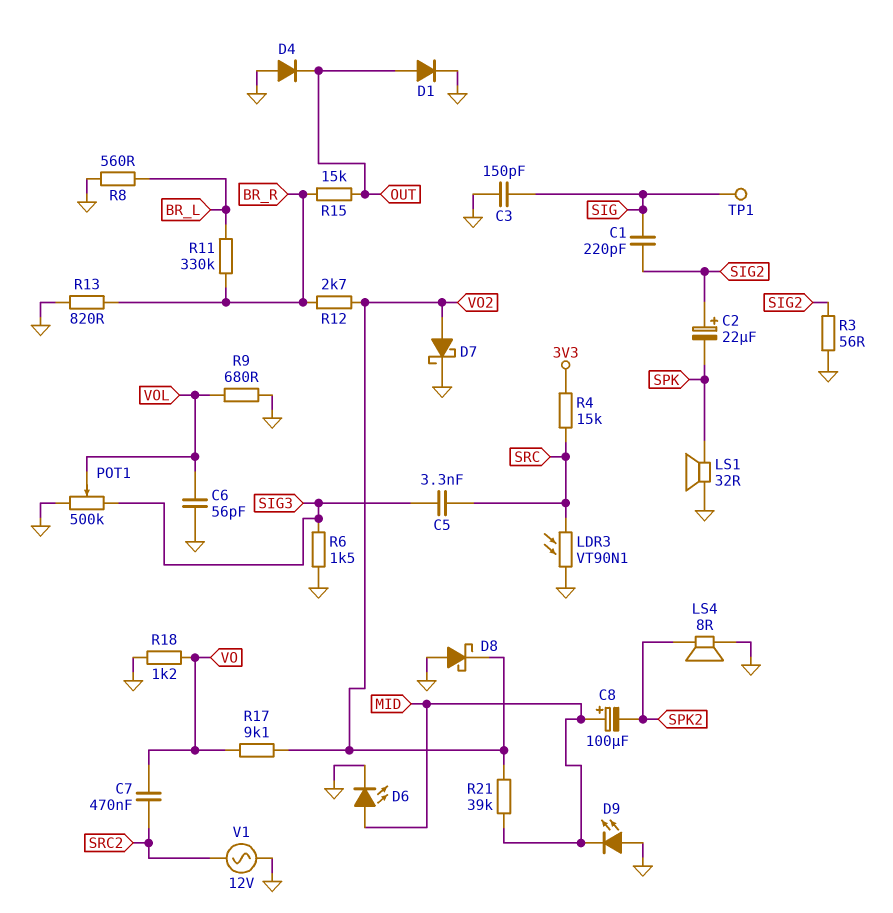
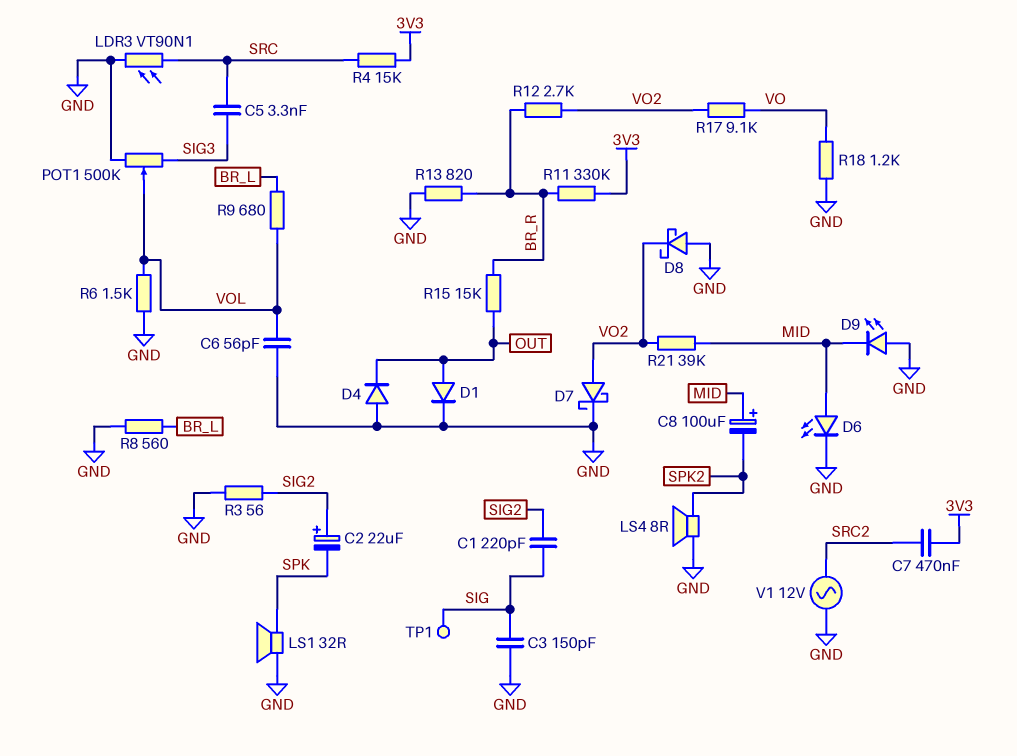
C7: 470nF (SRC2, VO) -> 470nF (3V3, SRC2)
R6: 1.5k (GND, SIG3) -> 1.5k (GND, VOL)
R9: 680 (GND, VOL) -> 680 (BR_L, VOL)
R11: 330k (BR_L, BR_R) -> 330k (3V3, BR_R)

